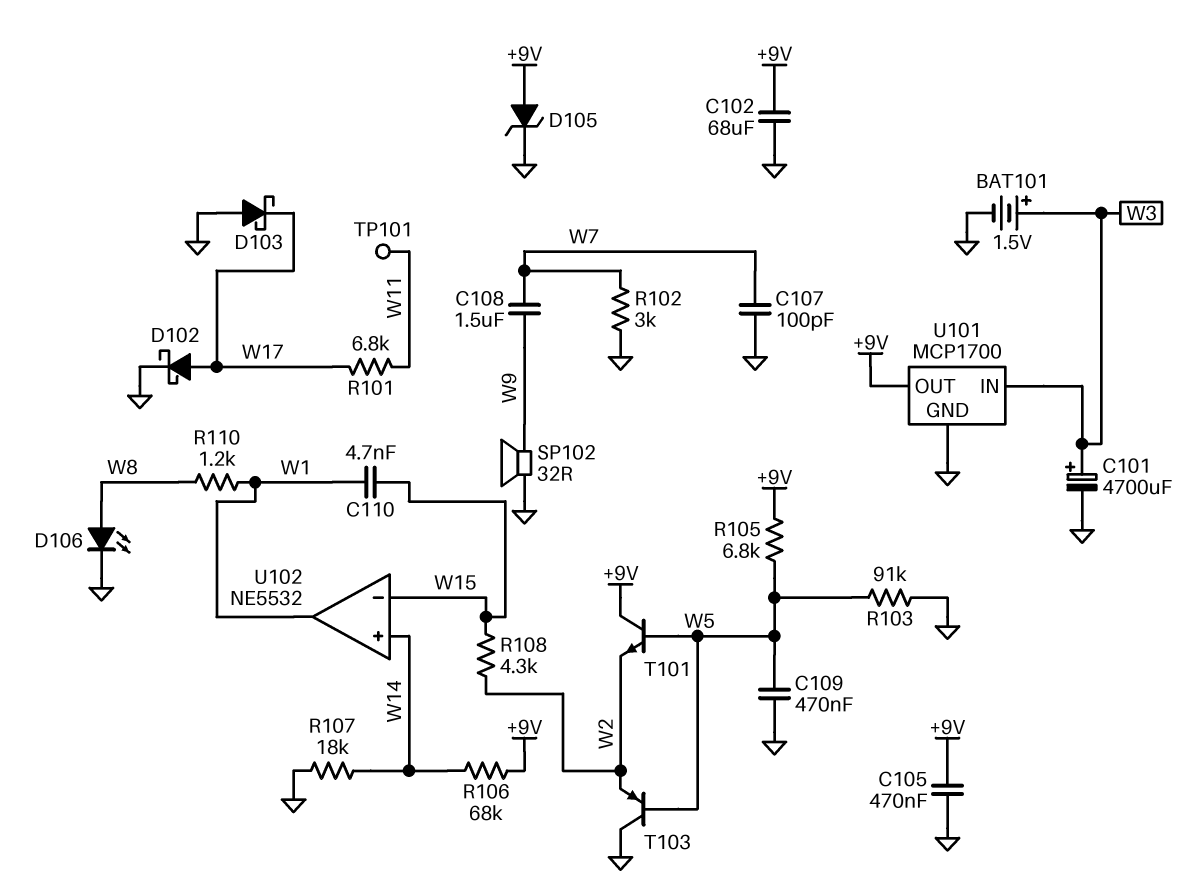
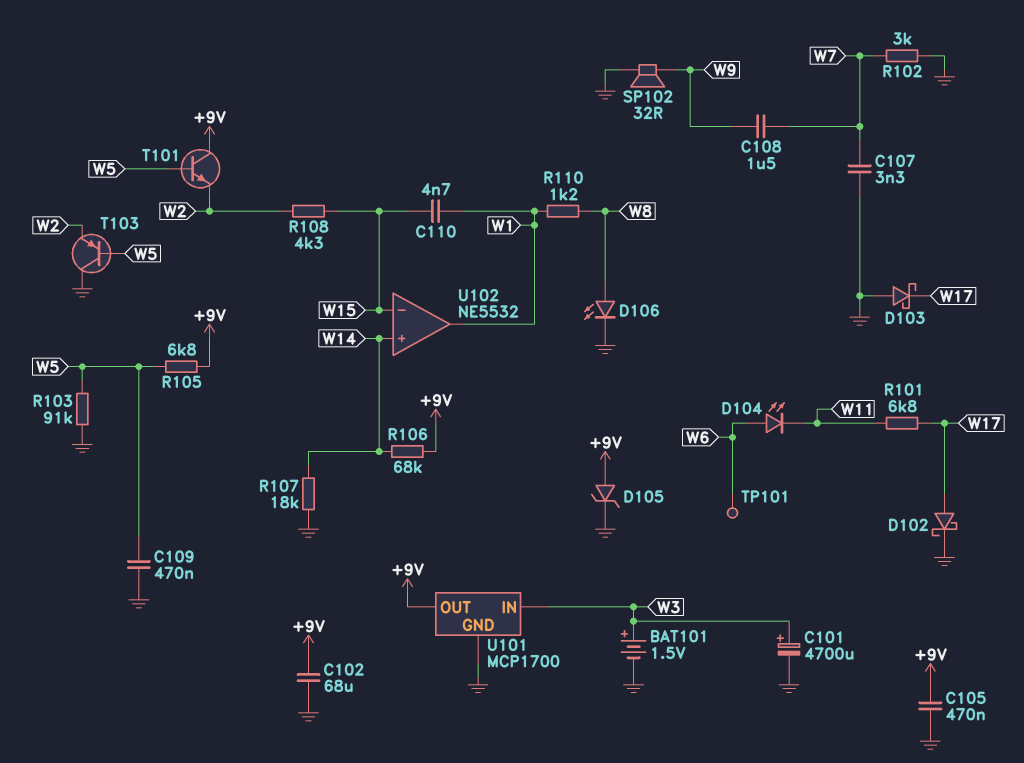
C107: 100pF (GND, W7) -> 3.3nF (GND, W7)
D104: none -> LED (A W6, K W11)
TP101: test point (W11) -> test point (W6)

